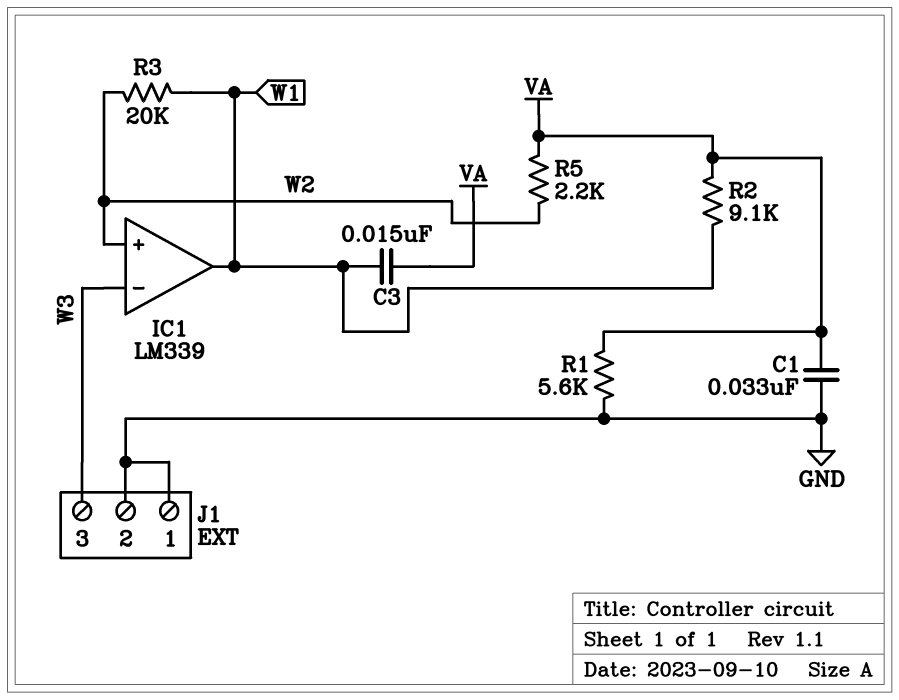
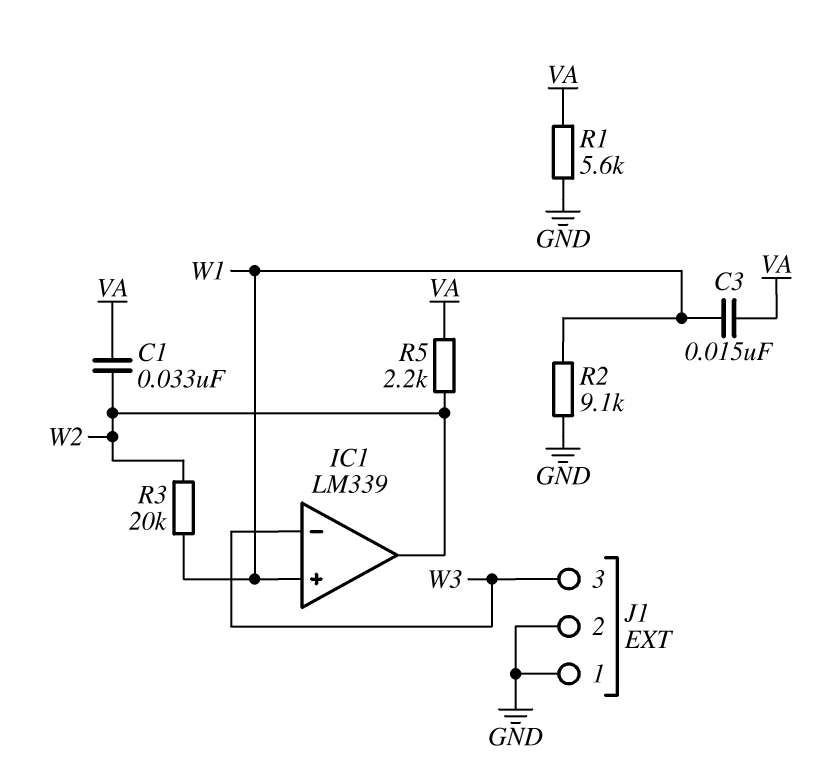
C1: 33nF (GND, VA) -> 33nF (VA, W2)
IC1 pin in+: W2 -> W1
IC1 pin out: W1 -> W2
R2: 9.1k (VA, W1) -> 9.1k (GND, W1)

